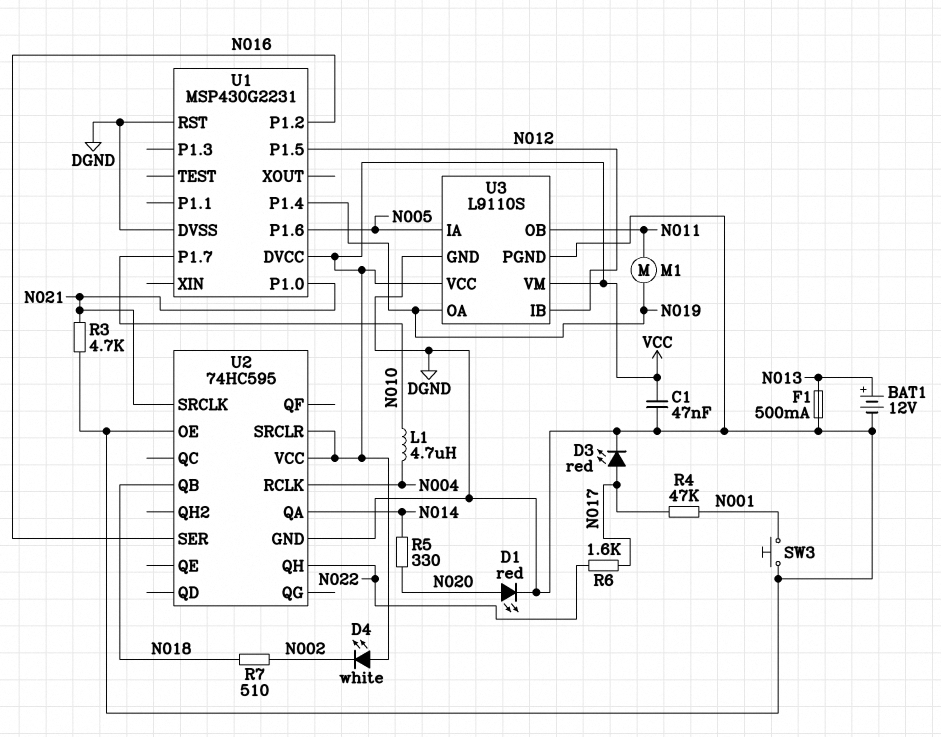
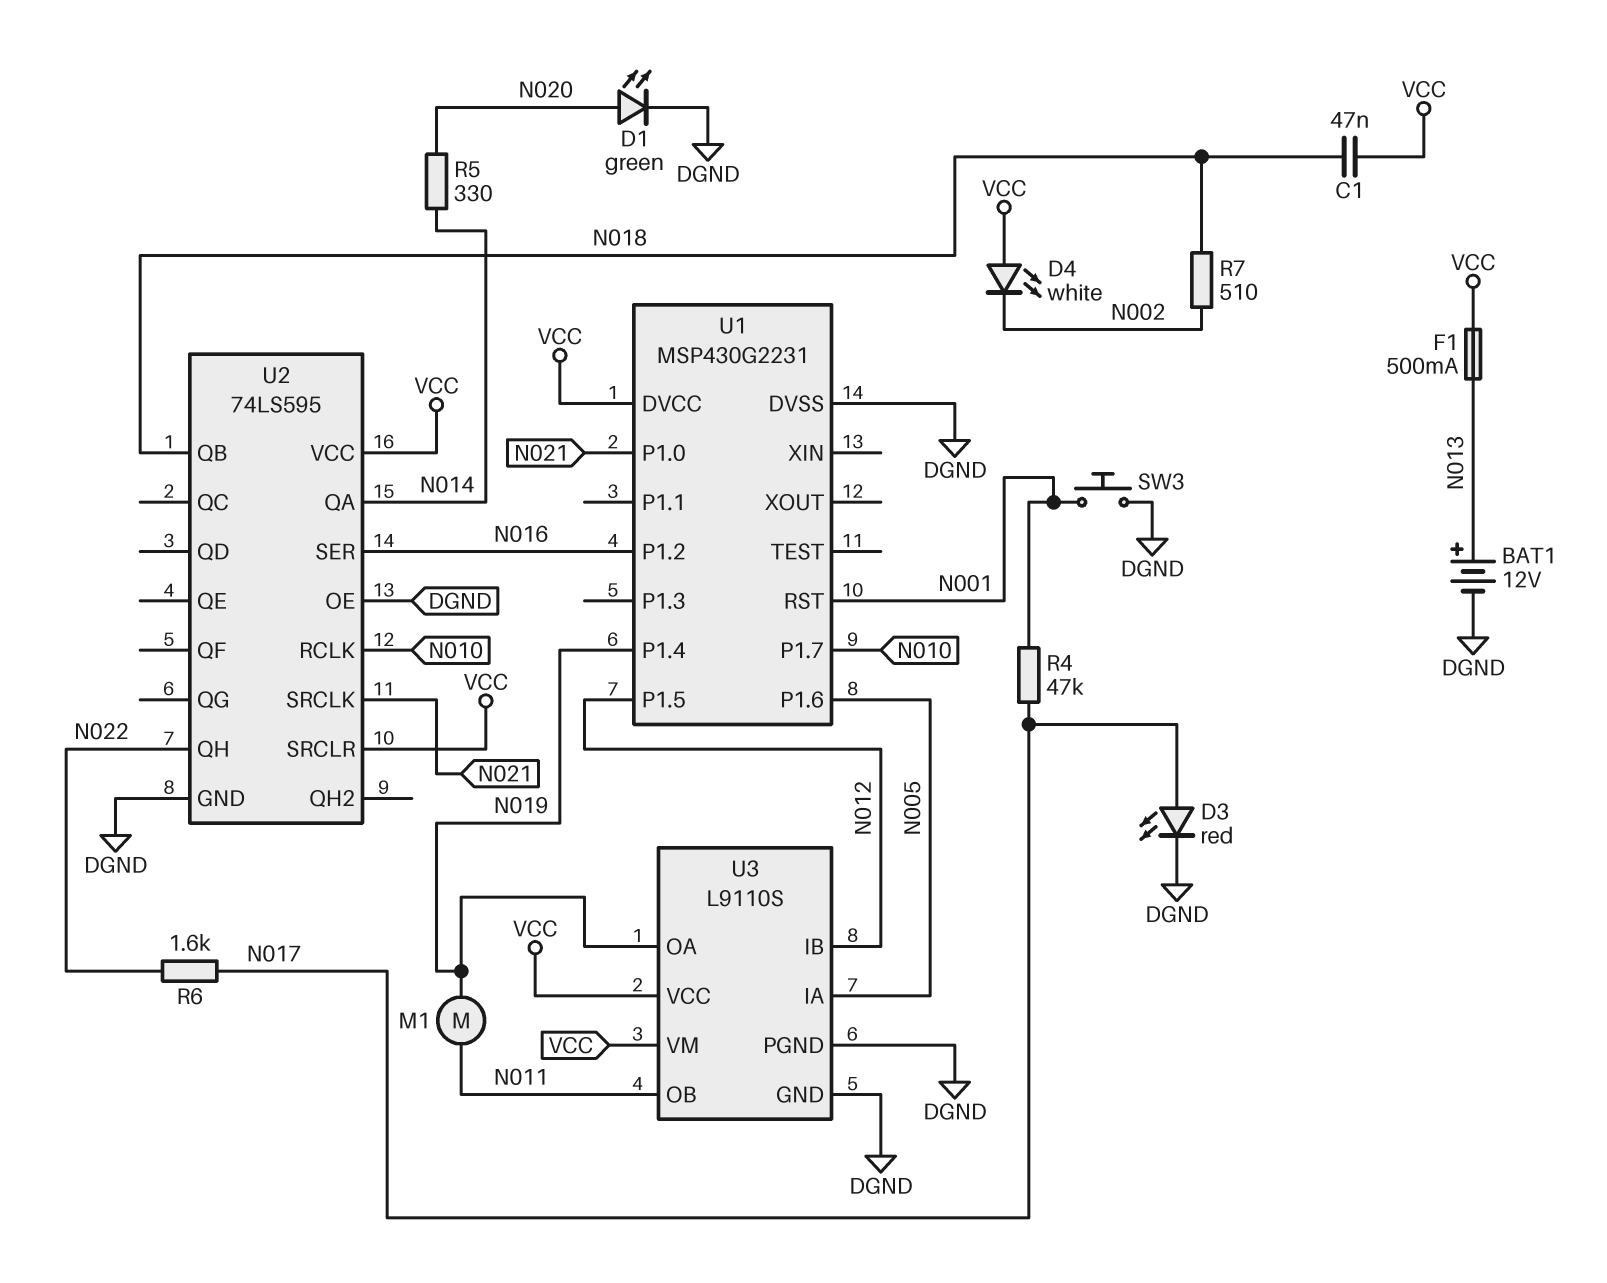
C1: 47nF (DGND, VCC) -> 47nF (N018, VCC)
D1: LED red (A N020, K DGND) -> LED green (A N020, K DGND)
F1: 500mA (DGND, N013) -> 500mA (N013, VCC)
L1: 4.7uH (N004, N010) -> none
R3: 4.7k (DGND, N021) -> none
U1 pin RST: DGND -> N001
U2: 74HC595 -> 74LS595
U2 pin RCLK: N004 -> N010

